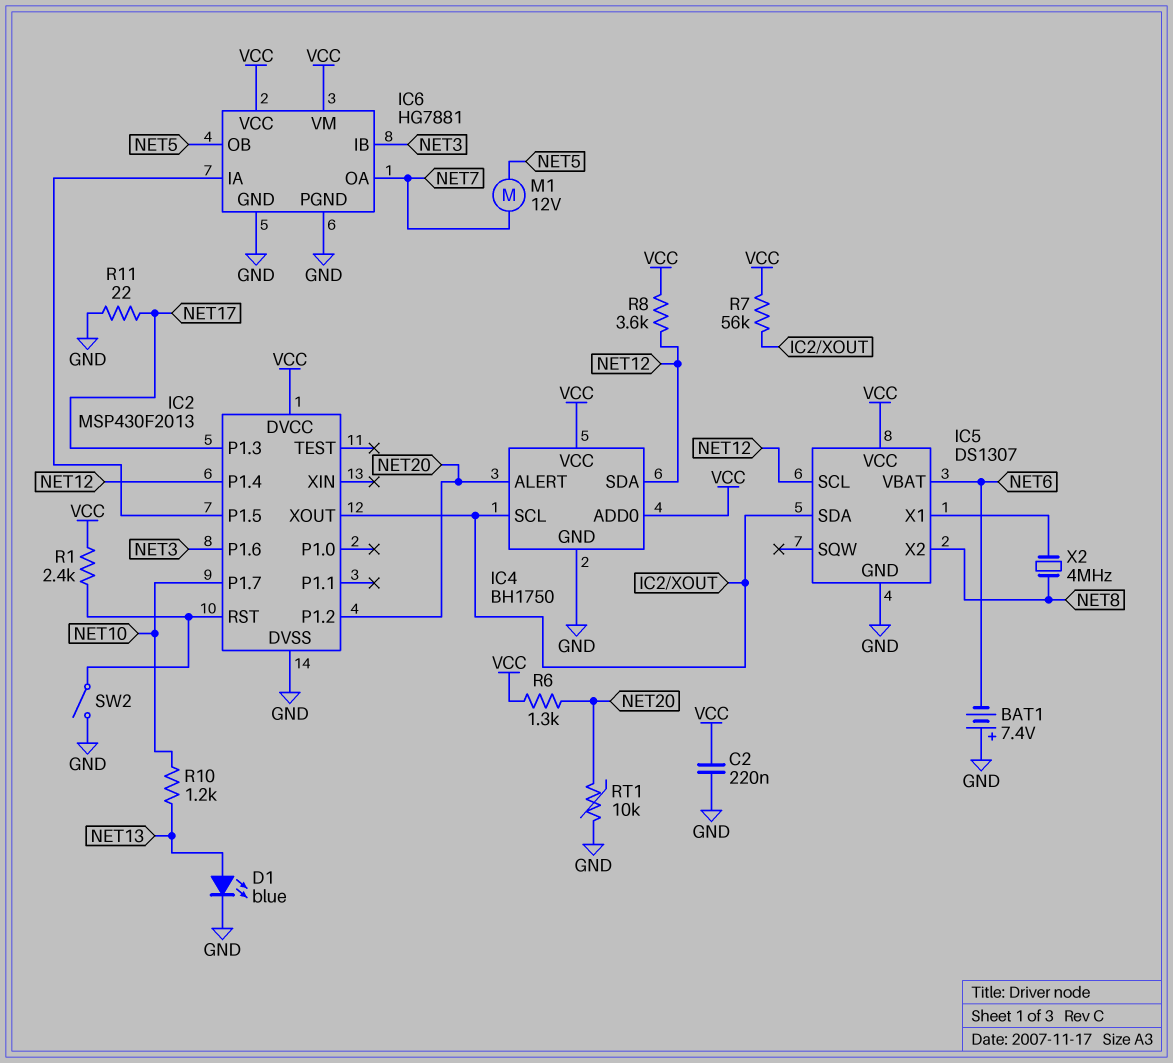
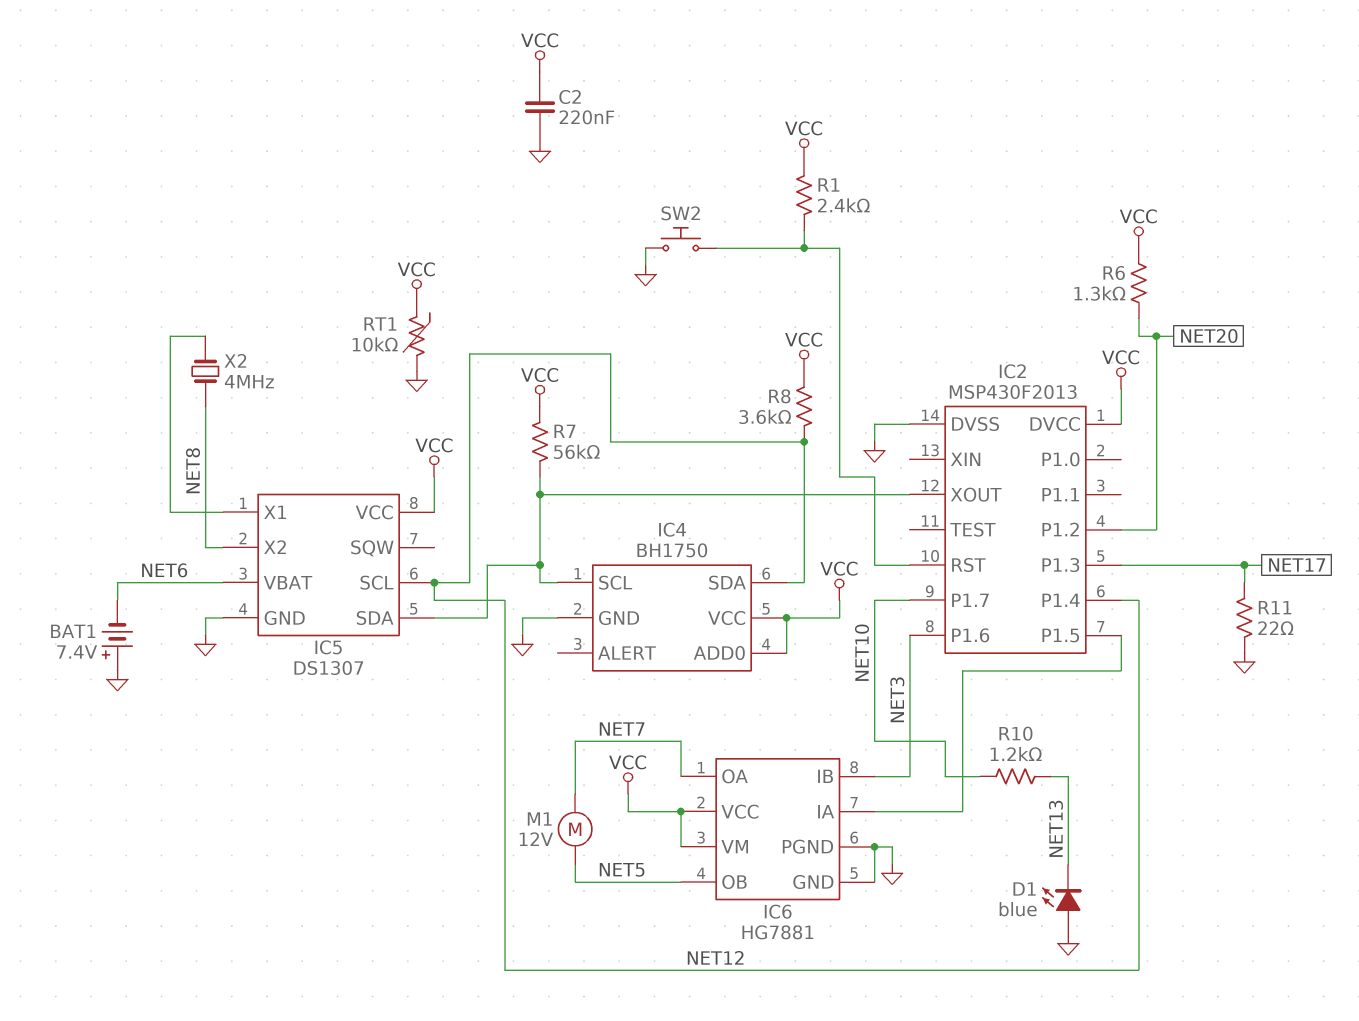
D1: LED blue (A NET13, K GND) -> LED blue (A GND, K NET13)
IC4 pin ALERT: NET20 -> none
RT1: 10k (GND, NET20) -> 10k (GND, VCC)
SW2: switch (GND, IC2/RST) -> button (GND, IC2/RST)

